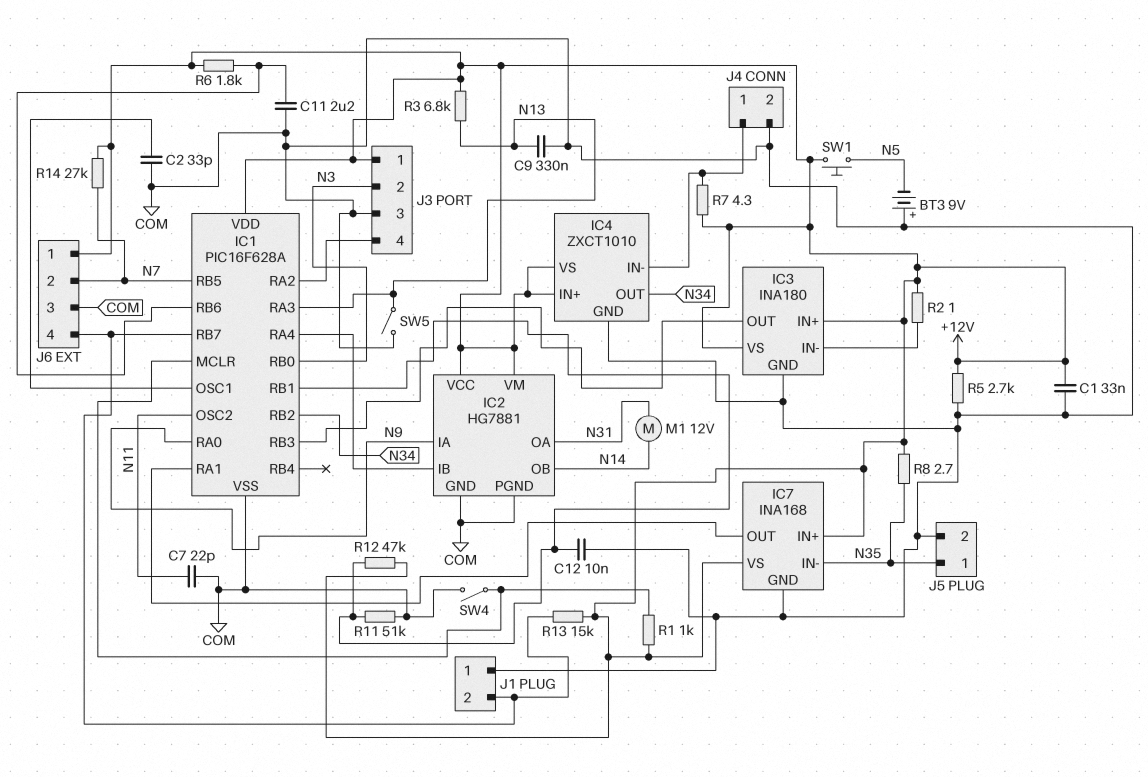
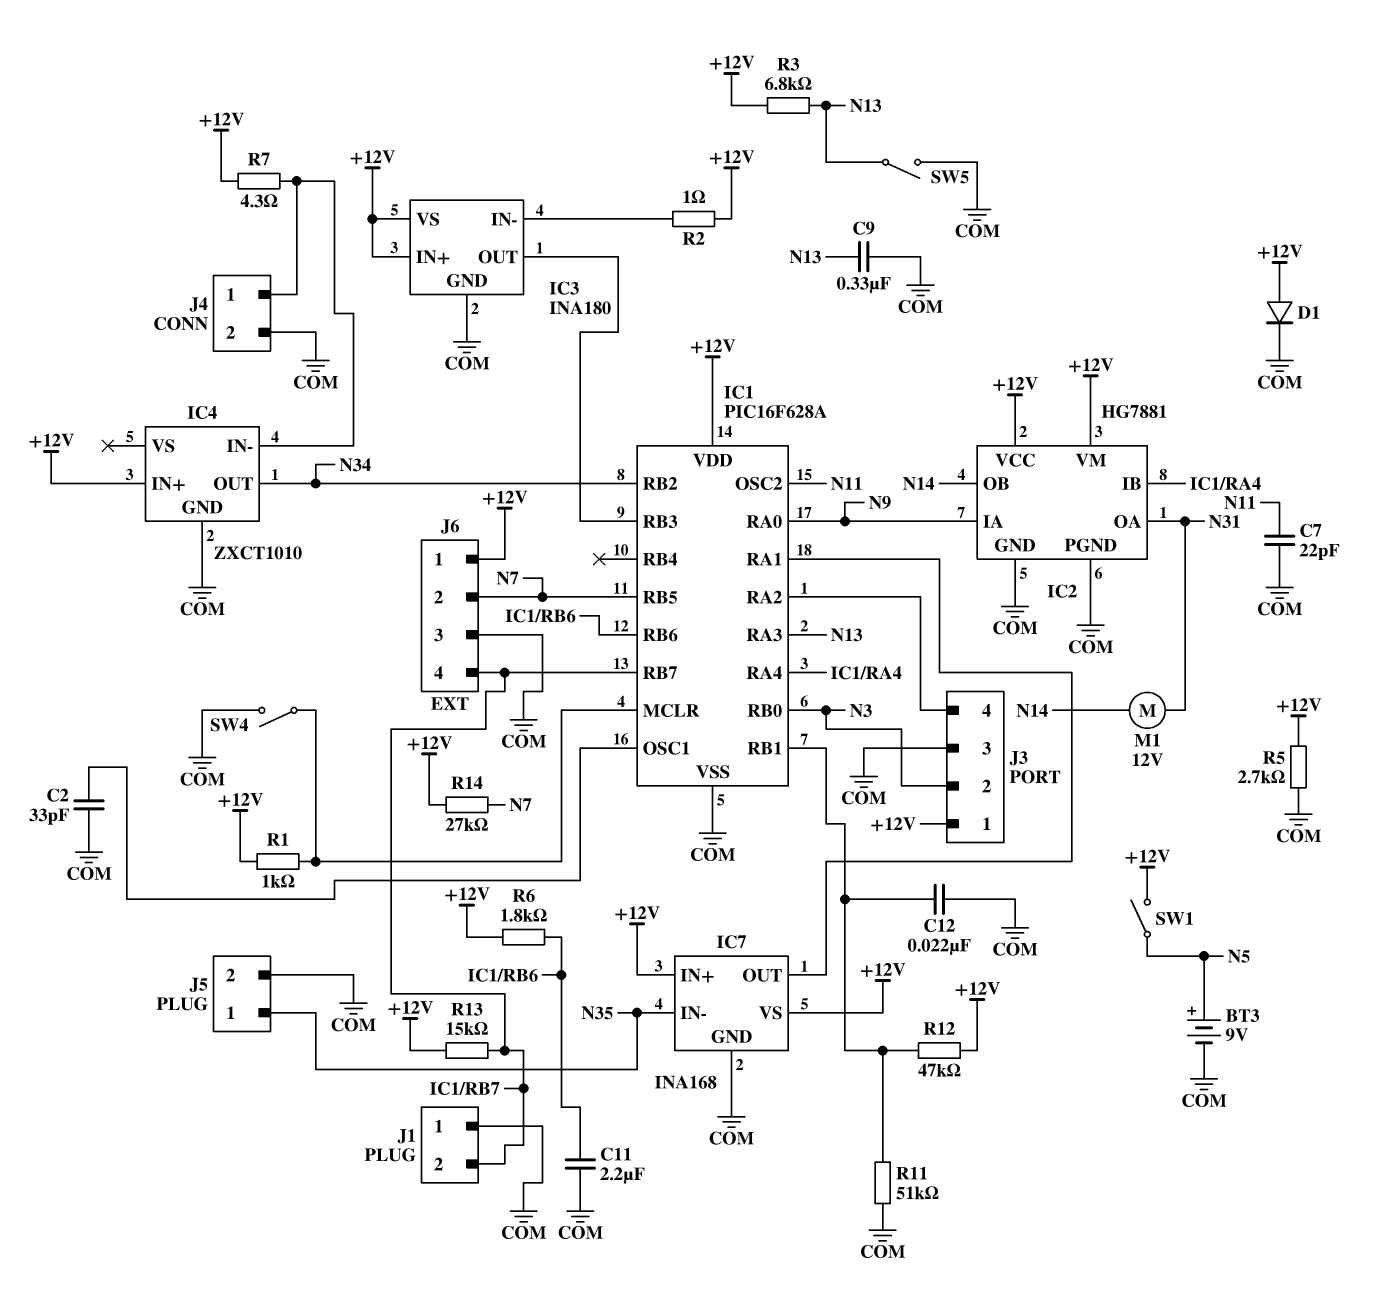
BT3: 9V (plus COM, minus N5) -> 9V (plus N5, minus COM)
C1: 33nF (+12V, COM) -> none
C12: 10nF (COM, IC1/RB1) -> 22nF (COM, IC1/RB1)
D1: none -> diode (A +12V, K COM)
IC4 pin VS: +12V -> none
R8: 2.7 (+12V, N35) -> none
SW1: button (+12V, N5) -> switch (+12V, N5)

